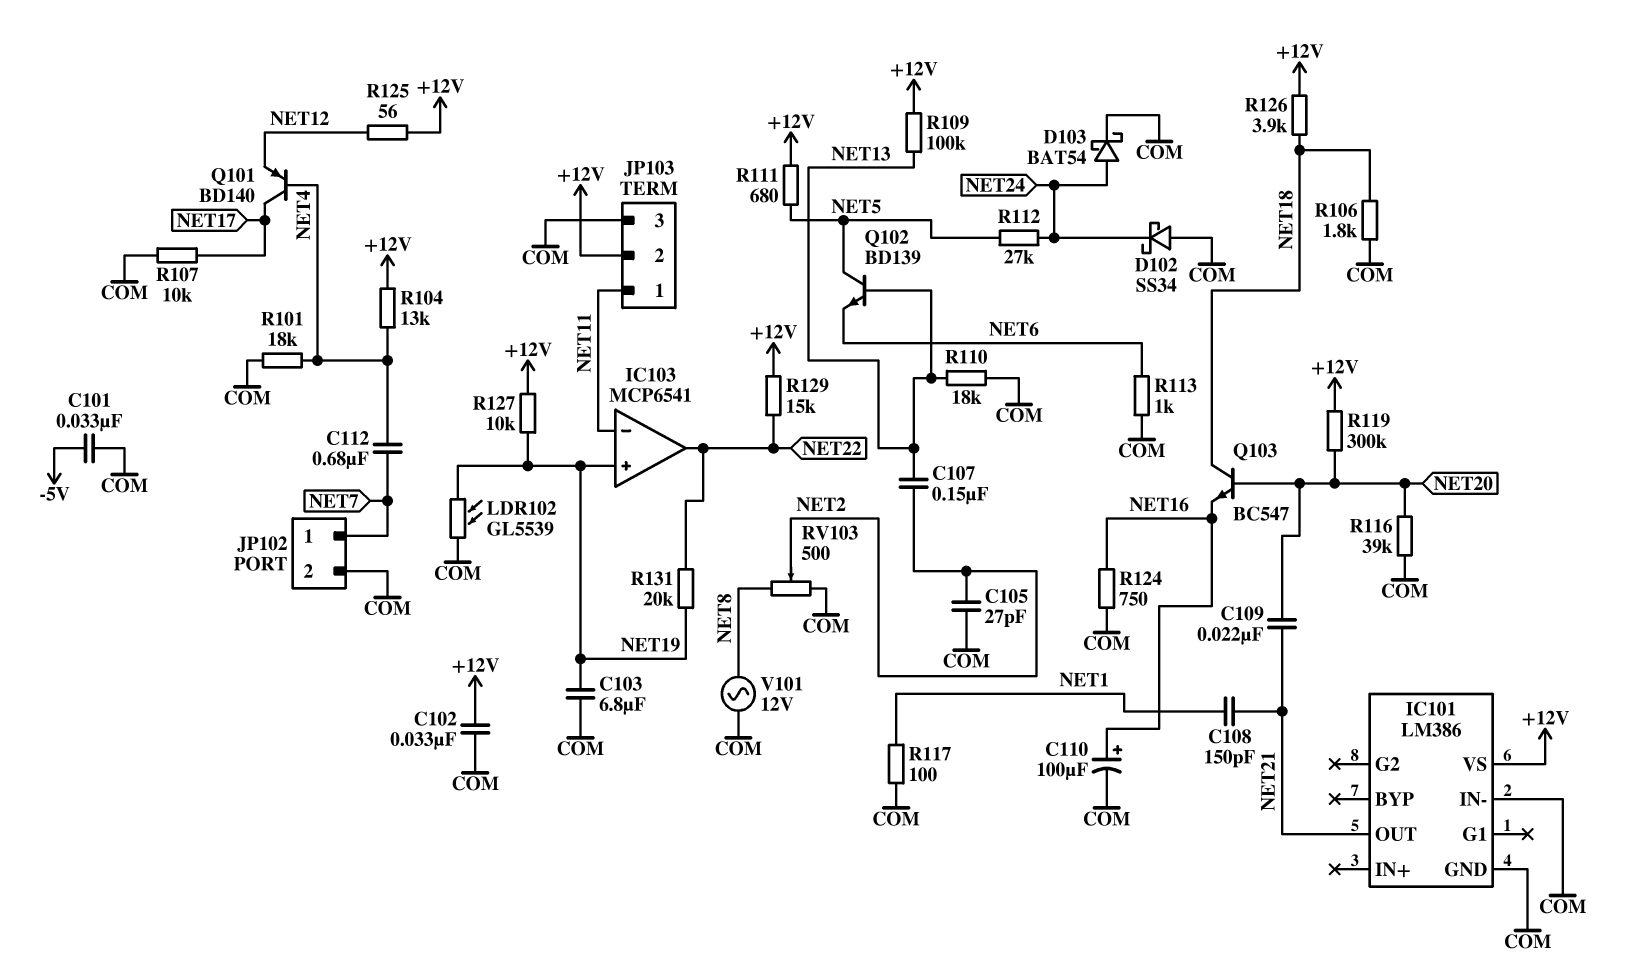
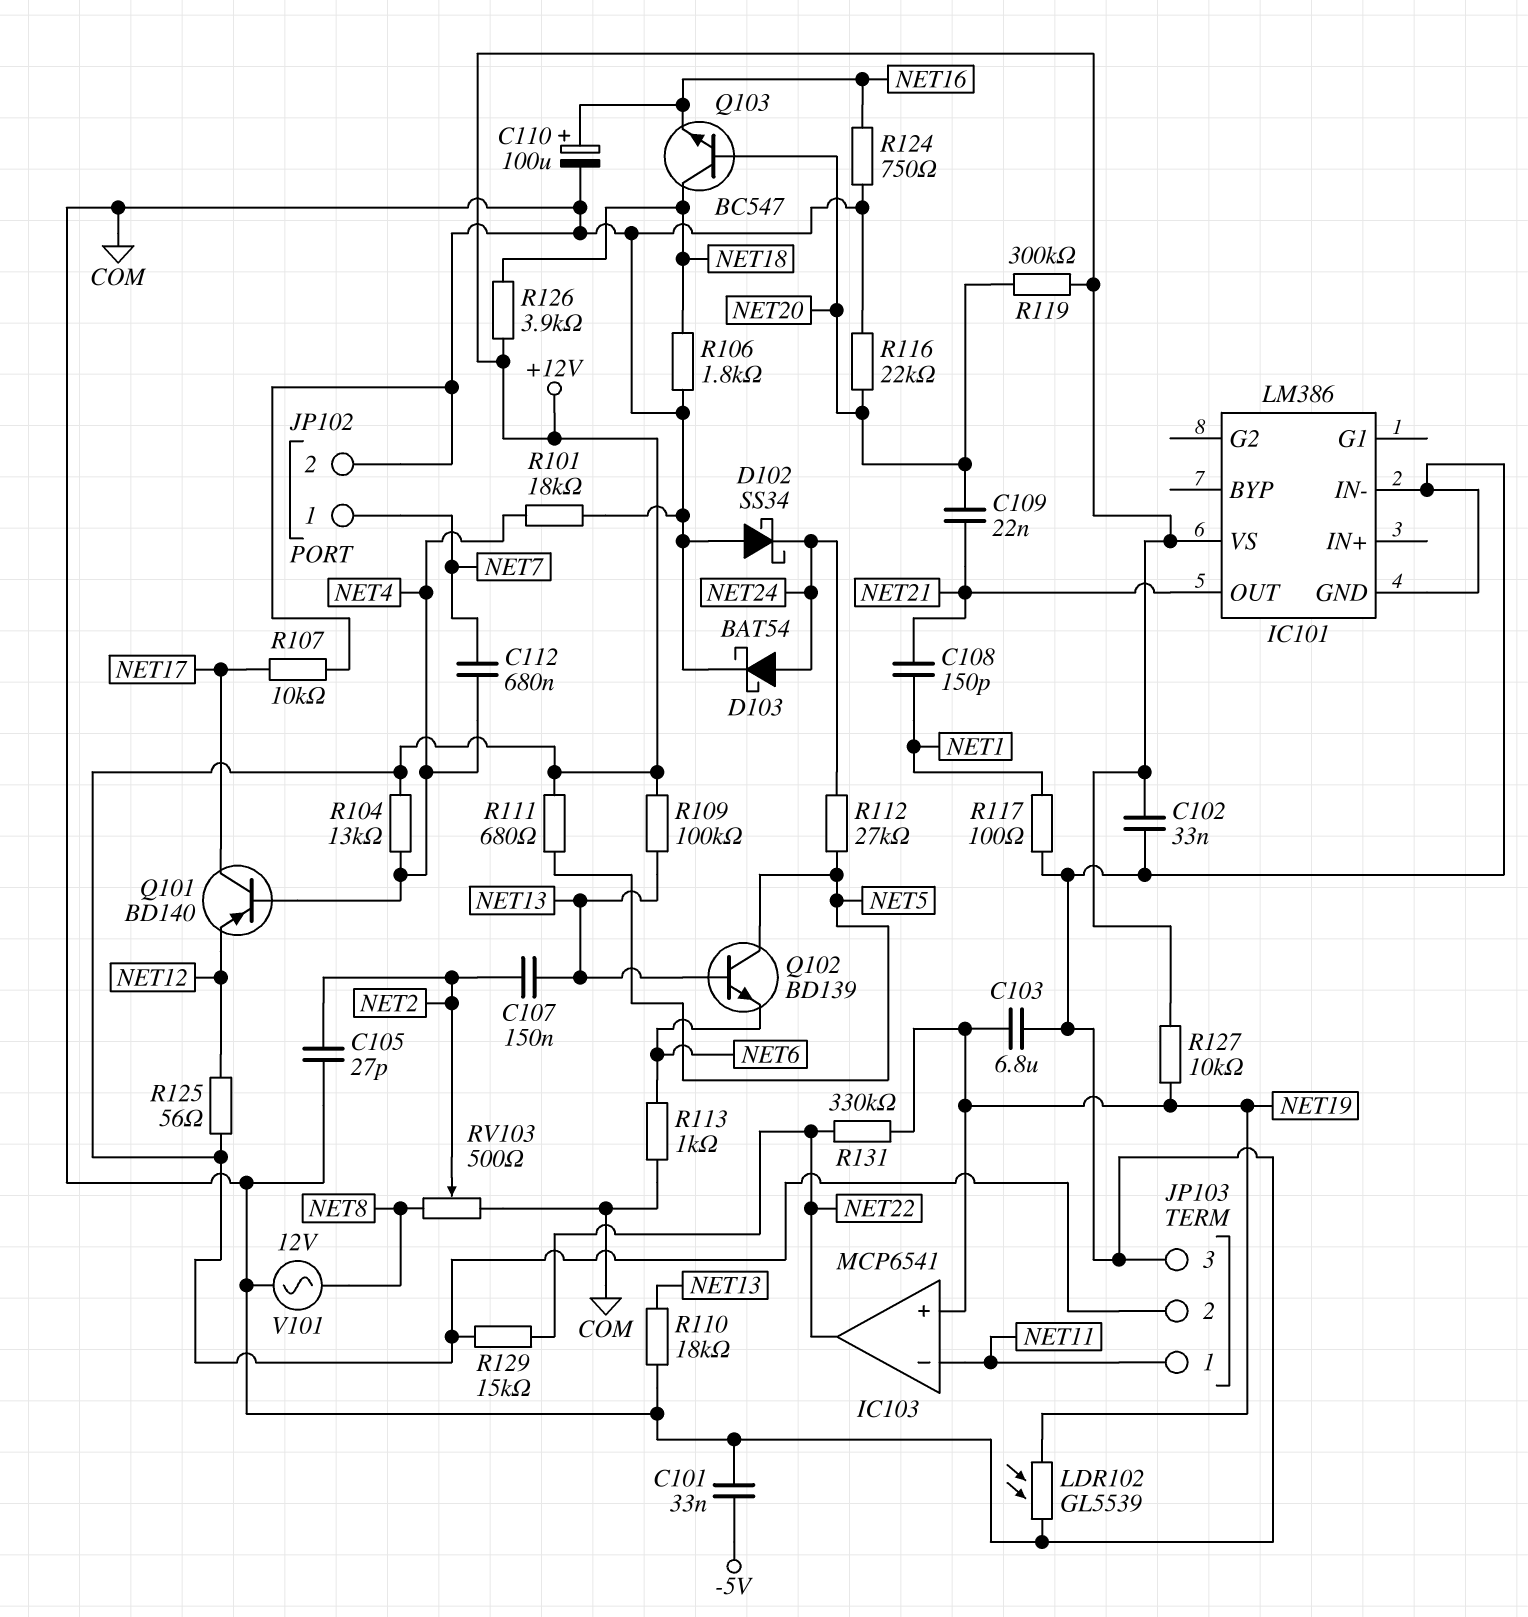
R116: 39k (COM, NET20) -> 22k (COM, NET20)
R131: 20k (NET19, NET22) -> 330k (NET19, NET22)

